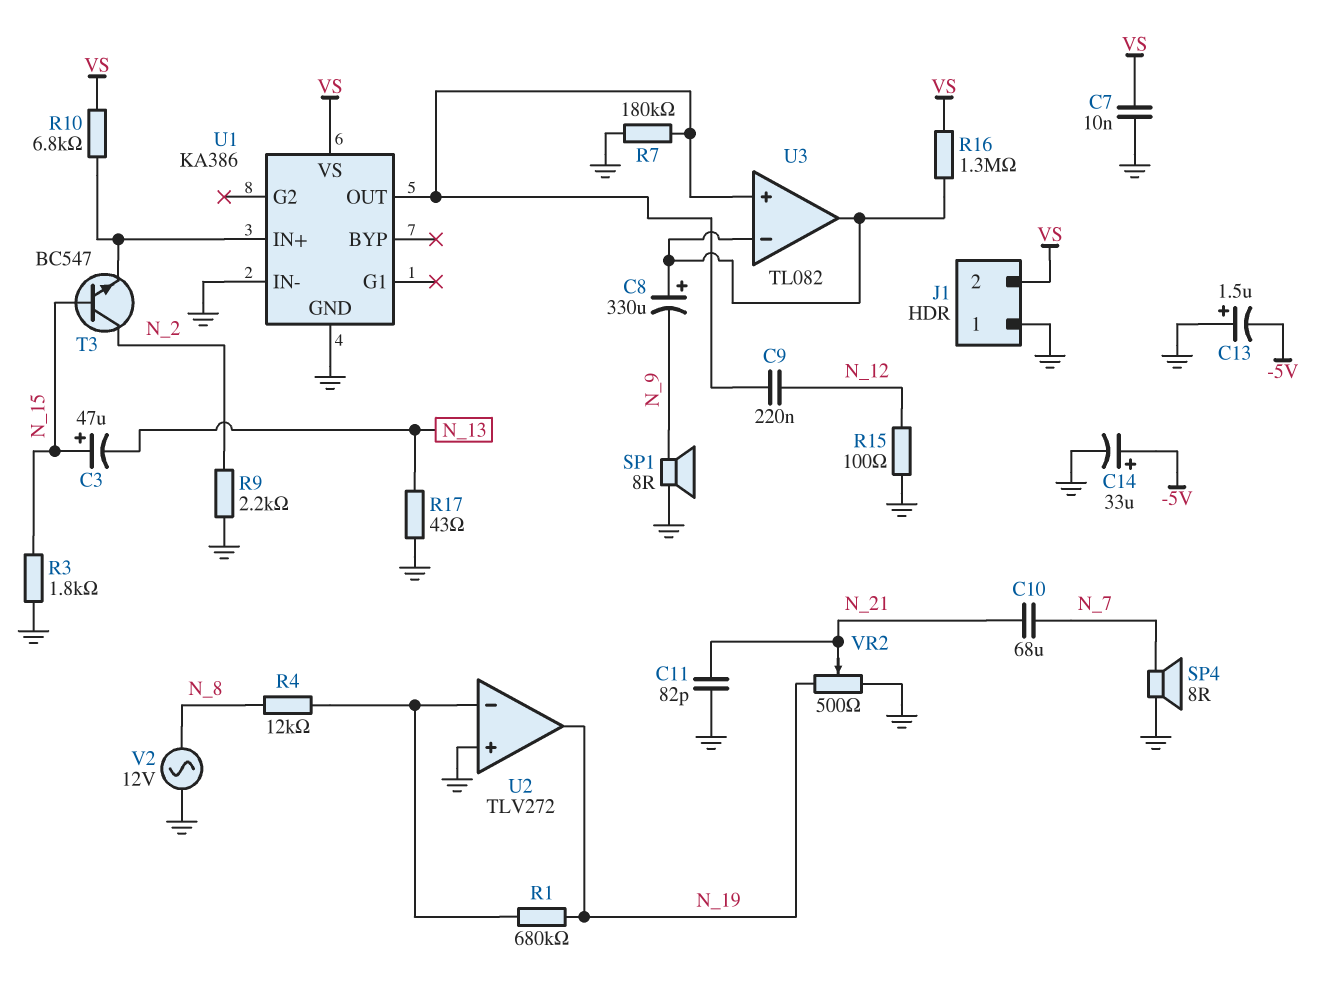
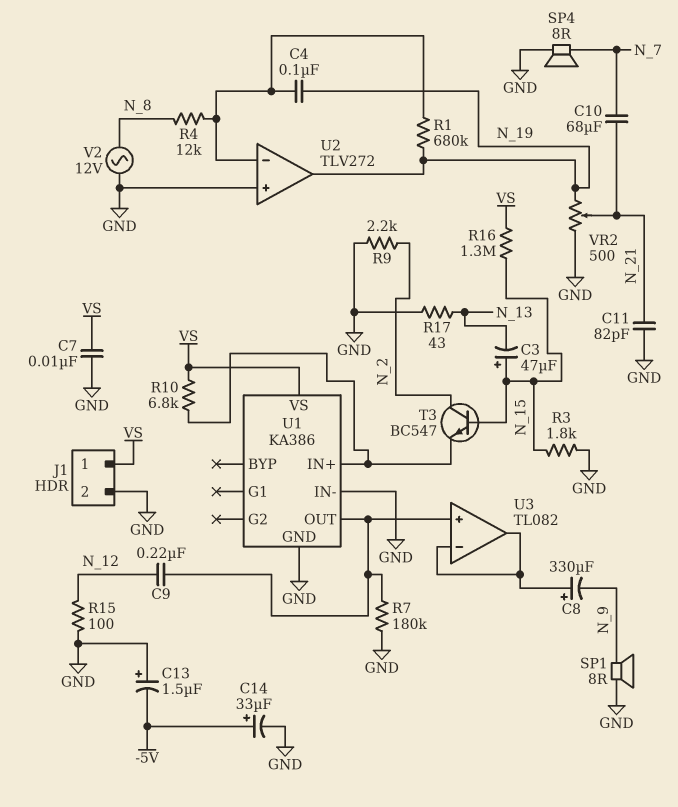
C4: none -> 100nF (N_19, U2/in-)
J1 pin 1: GND -> VS
J1 pin 2: VS -> GND
R16: 1.3M (U3/in-, VS) -> 1.3M (N_15, VS)

